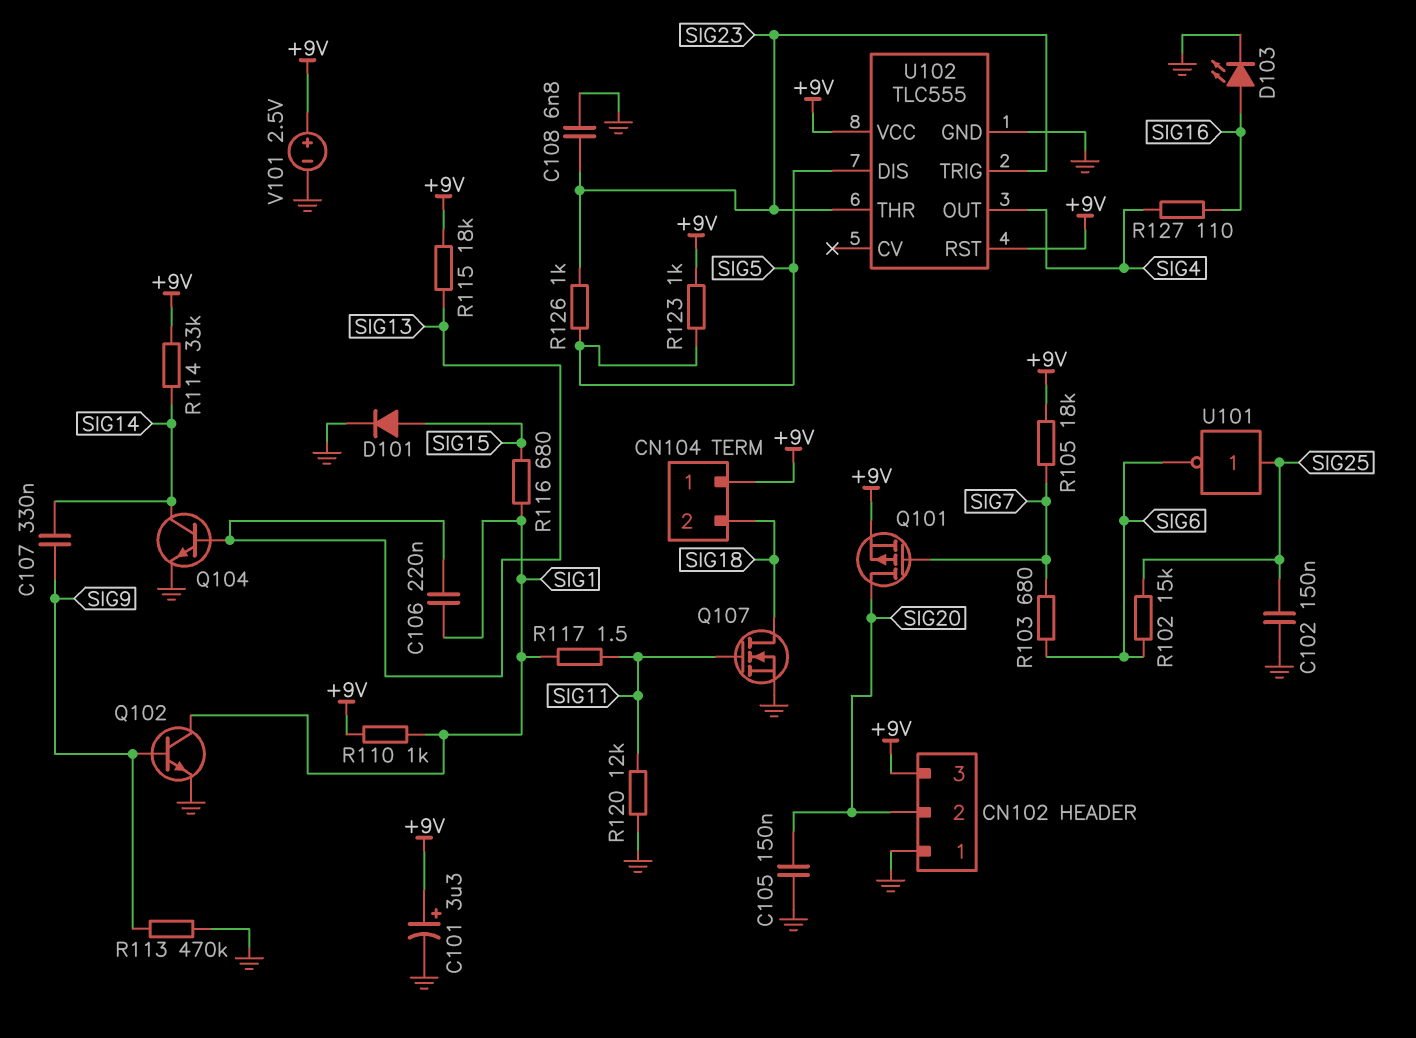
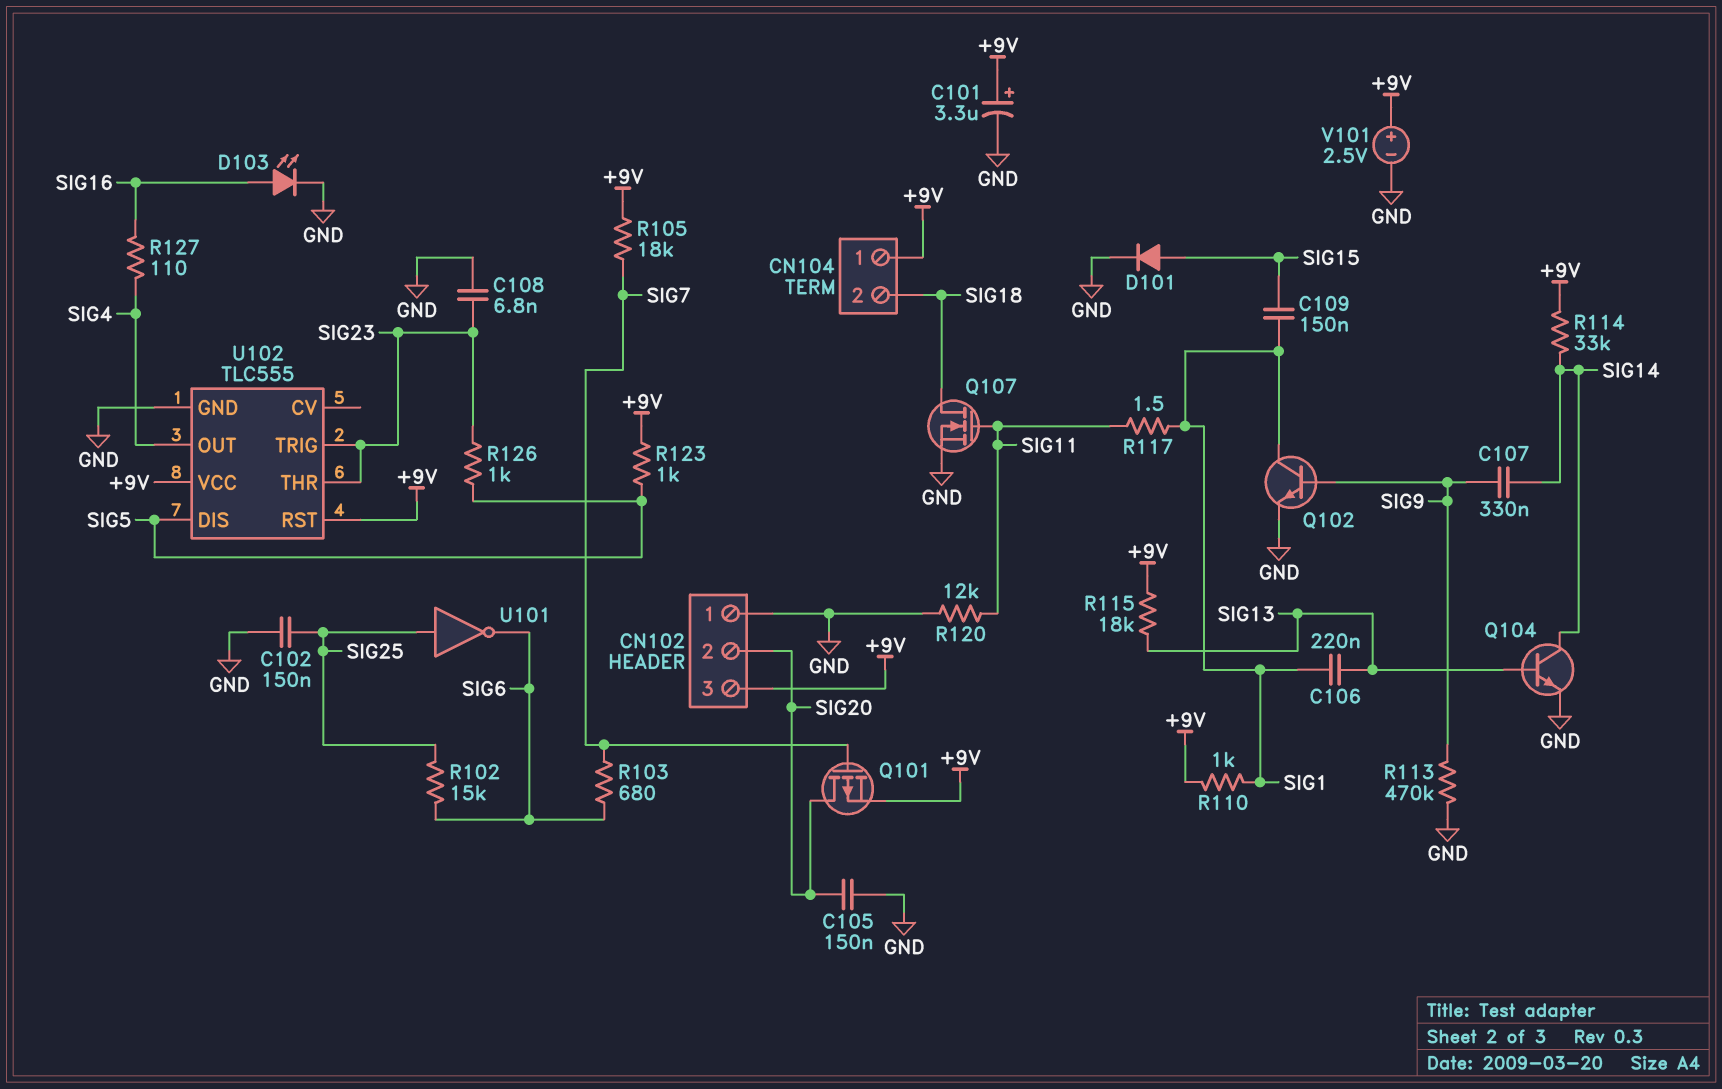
C109: none -> 150nF (SIG1, SIG15)
R116: 680 (SIG1, SIG15) -> none

